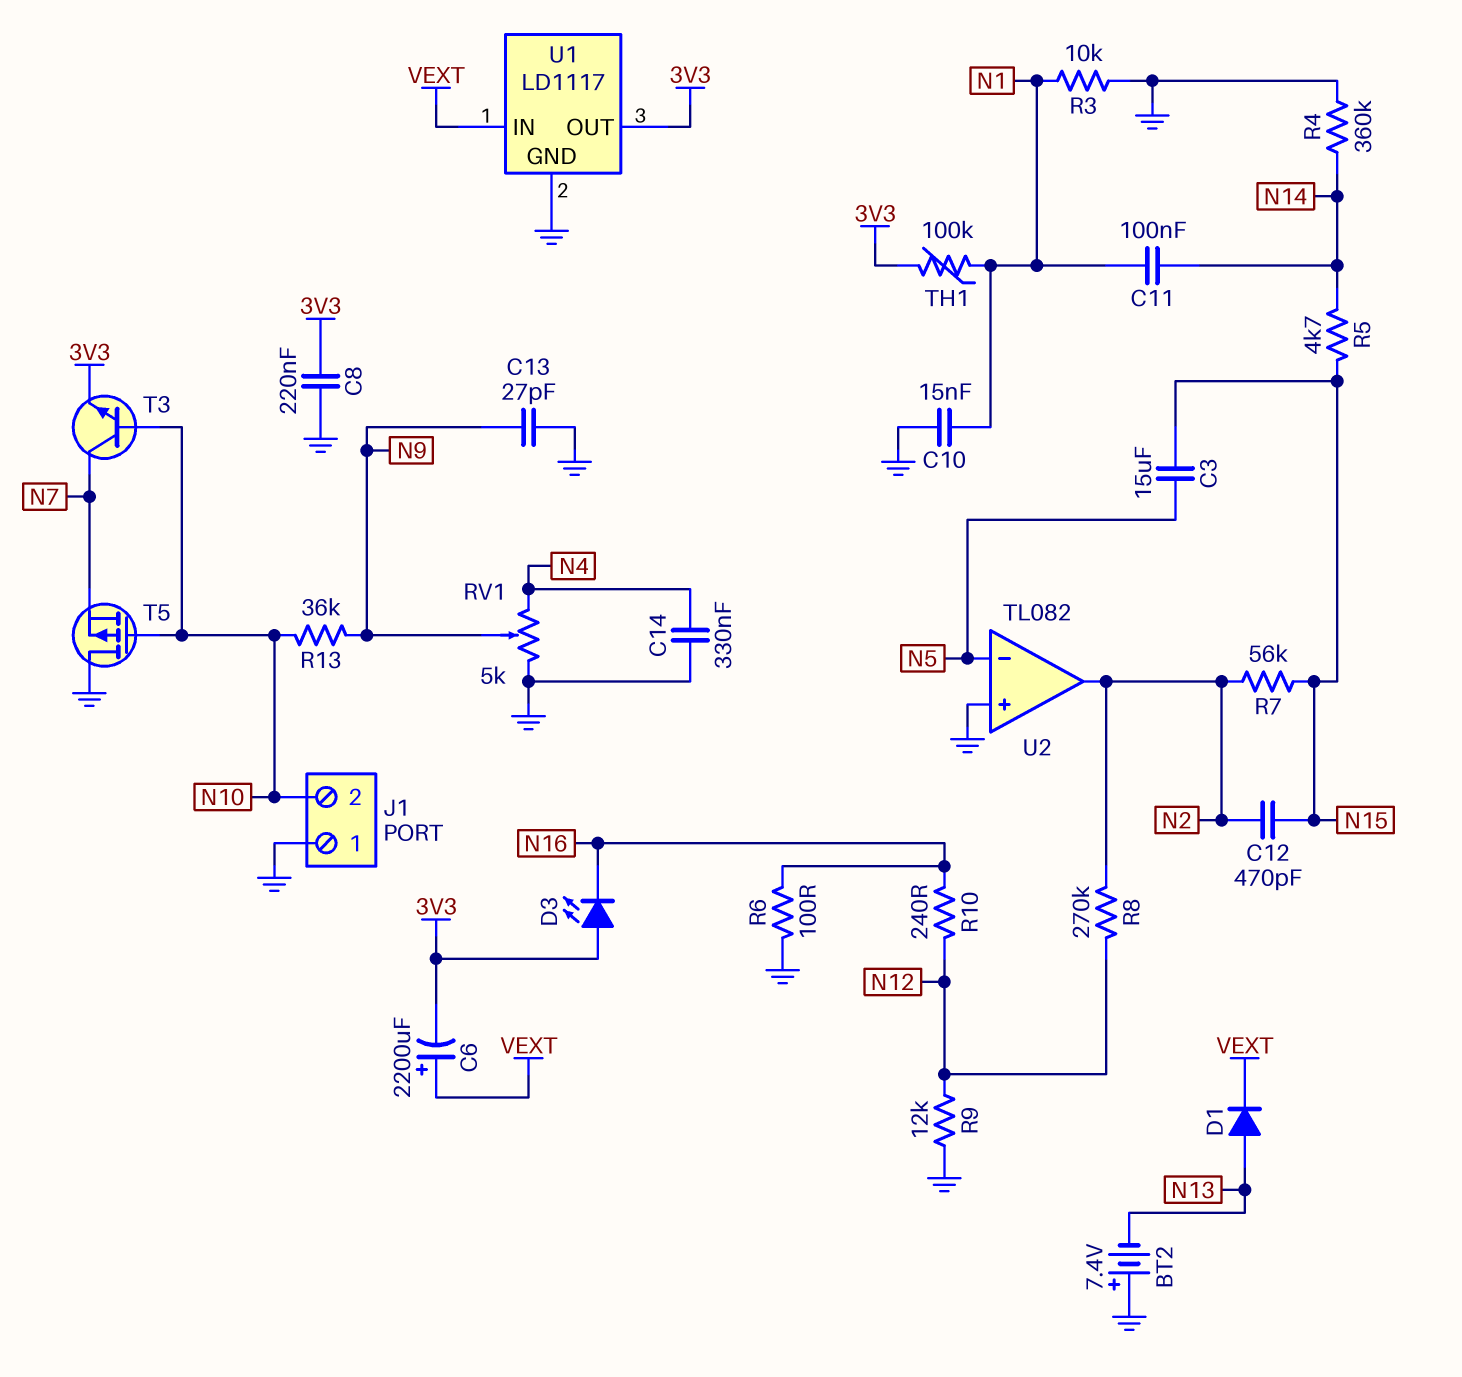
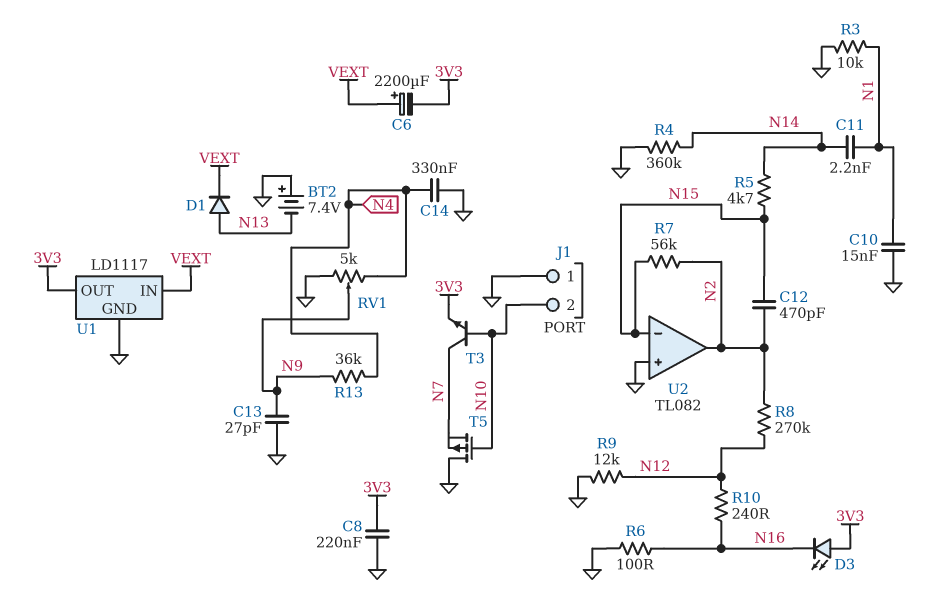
C3: 15uF (N5, N15) -> none
C11: 100nF (N1, N14) -> 2.2nF (N1, N14)
R13: 36k (N9, N10) -> 36k (N4, N9)
TH1: 100k (3V3, N1) -> none
U2 pin in-: N5 -> N15

